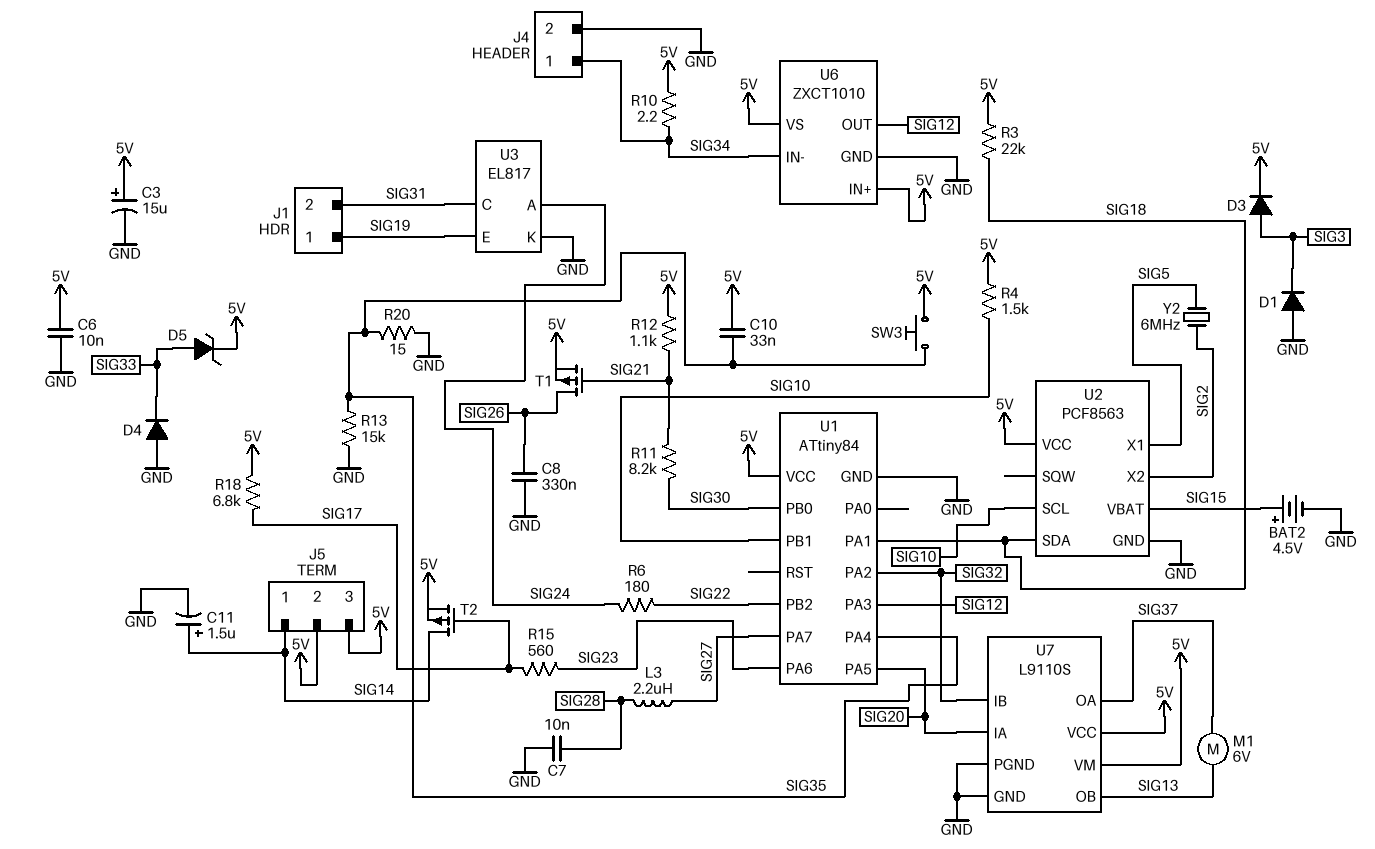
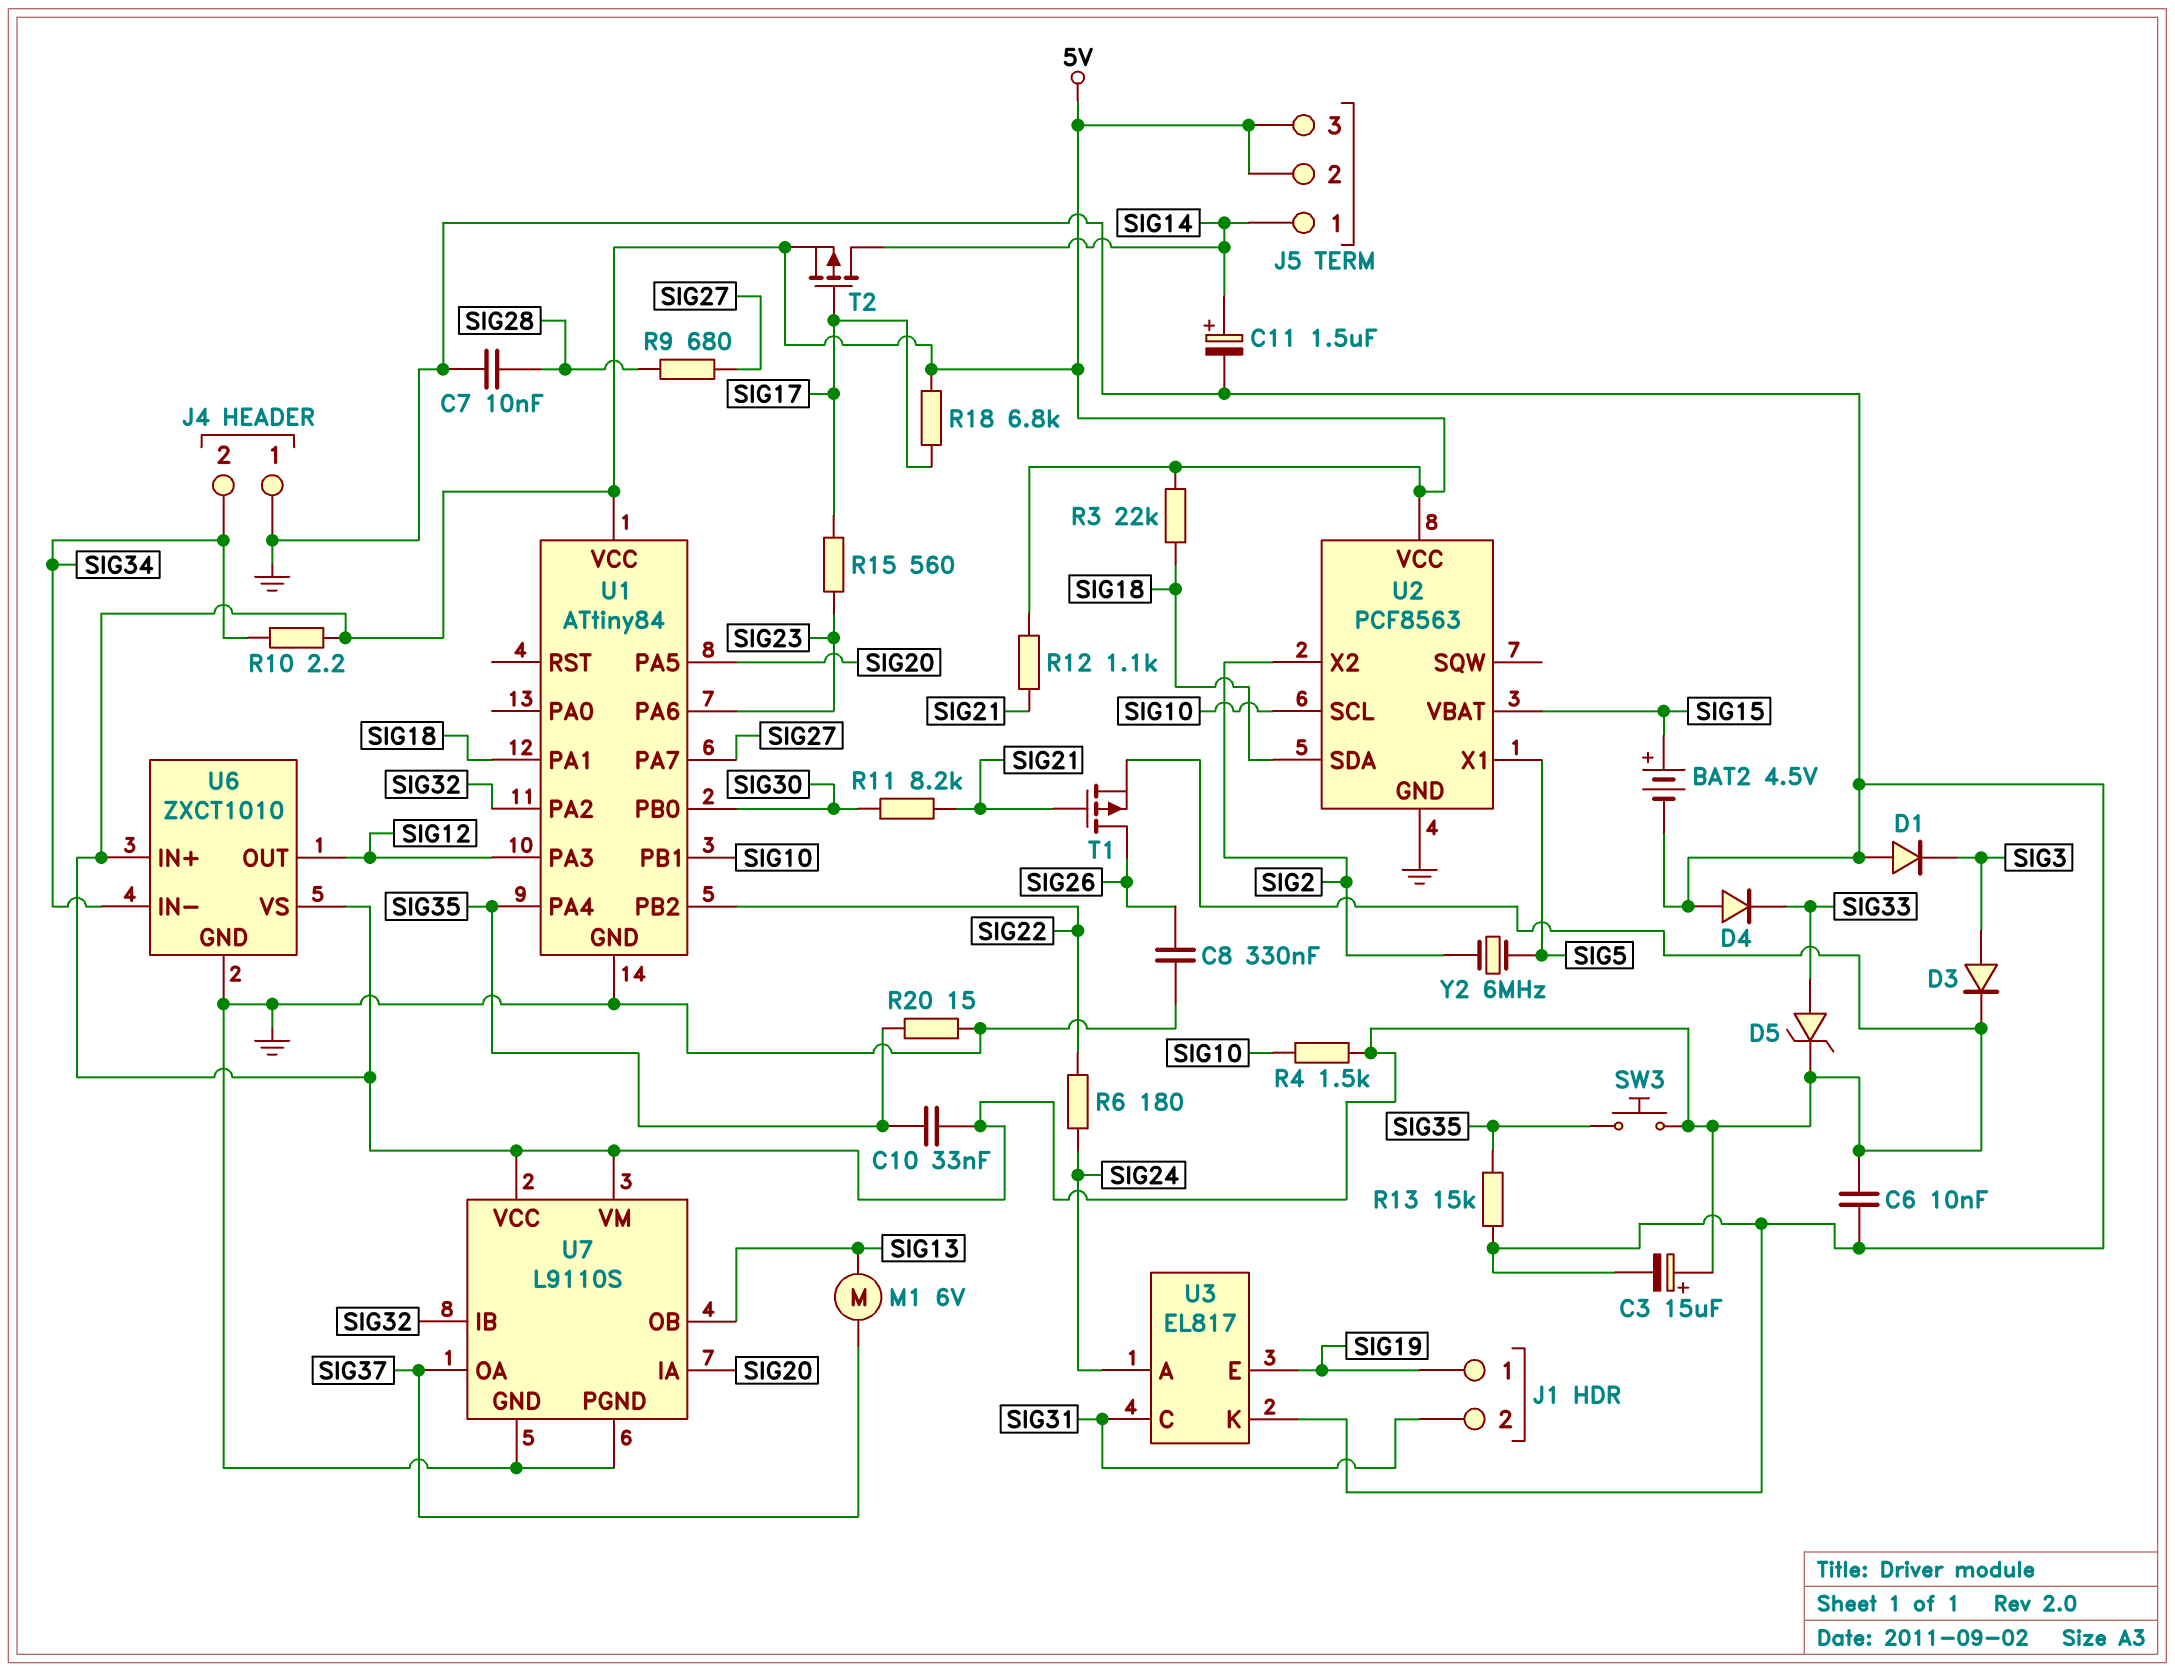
J4 pin 1: SIG34 -> GND
J4 pin 2: GND -> SIG34
L3: 2.2uH (SIG27, SIG28) -> none
R9: none -> 680 (SIG27, SIG28)

